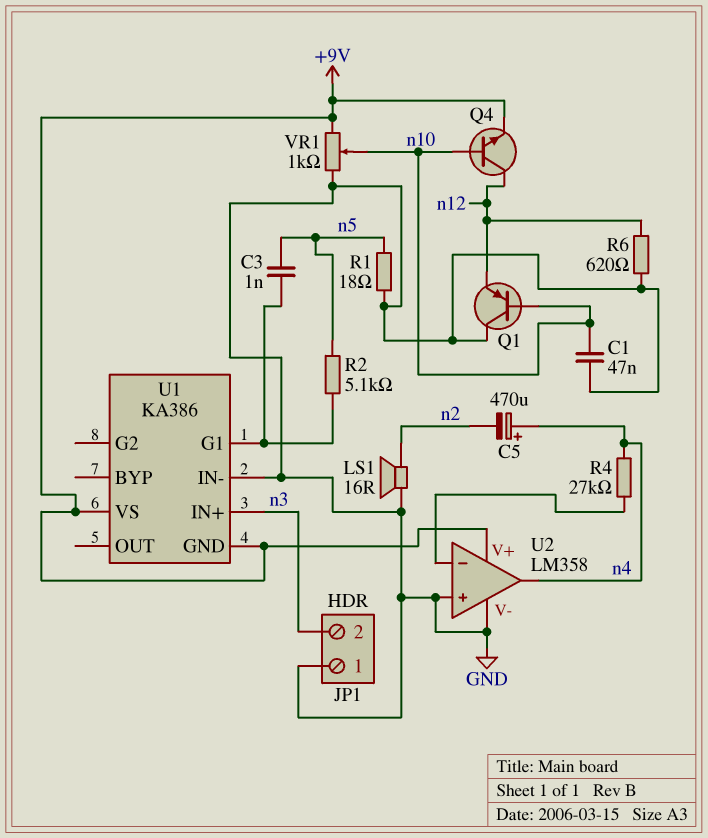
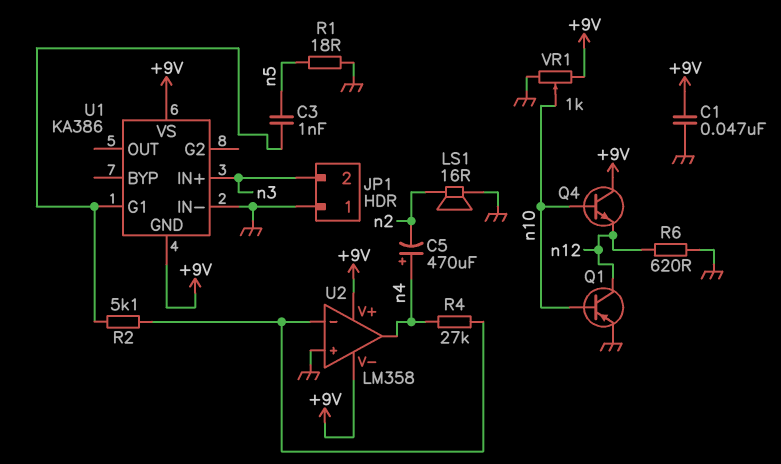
C1: 47nF (GND, n10) -> 47nF (+9V, GND)
Q1: PNP (B n10, C GND, E n12) -> PNP (B n10, C n12, E GND)
Q4: NPN (B n10, C n12, E +9V) -> NPN (B n10, C +9V, E n12)
R2: 5.1k (U1/G1, n5) -> 5.1k (U1/G1, U2/in-)
U2 pin V-: GND -> +9V

